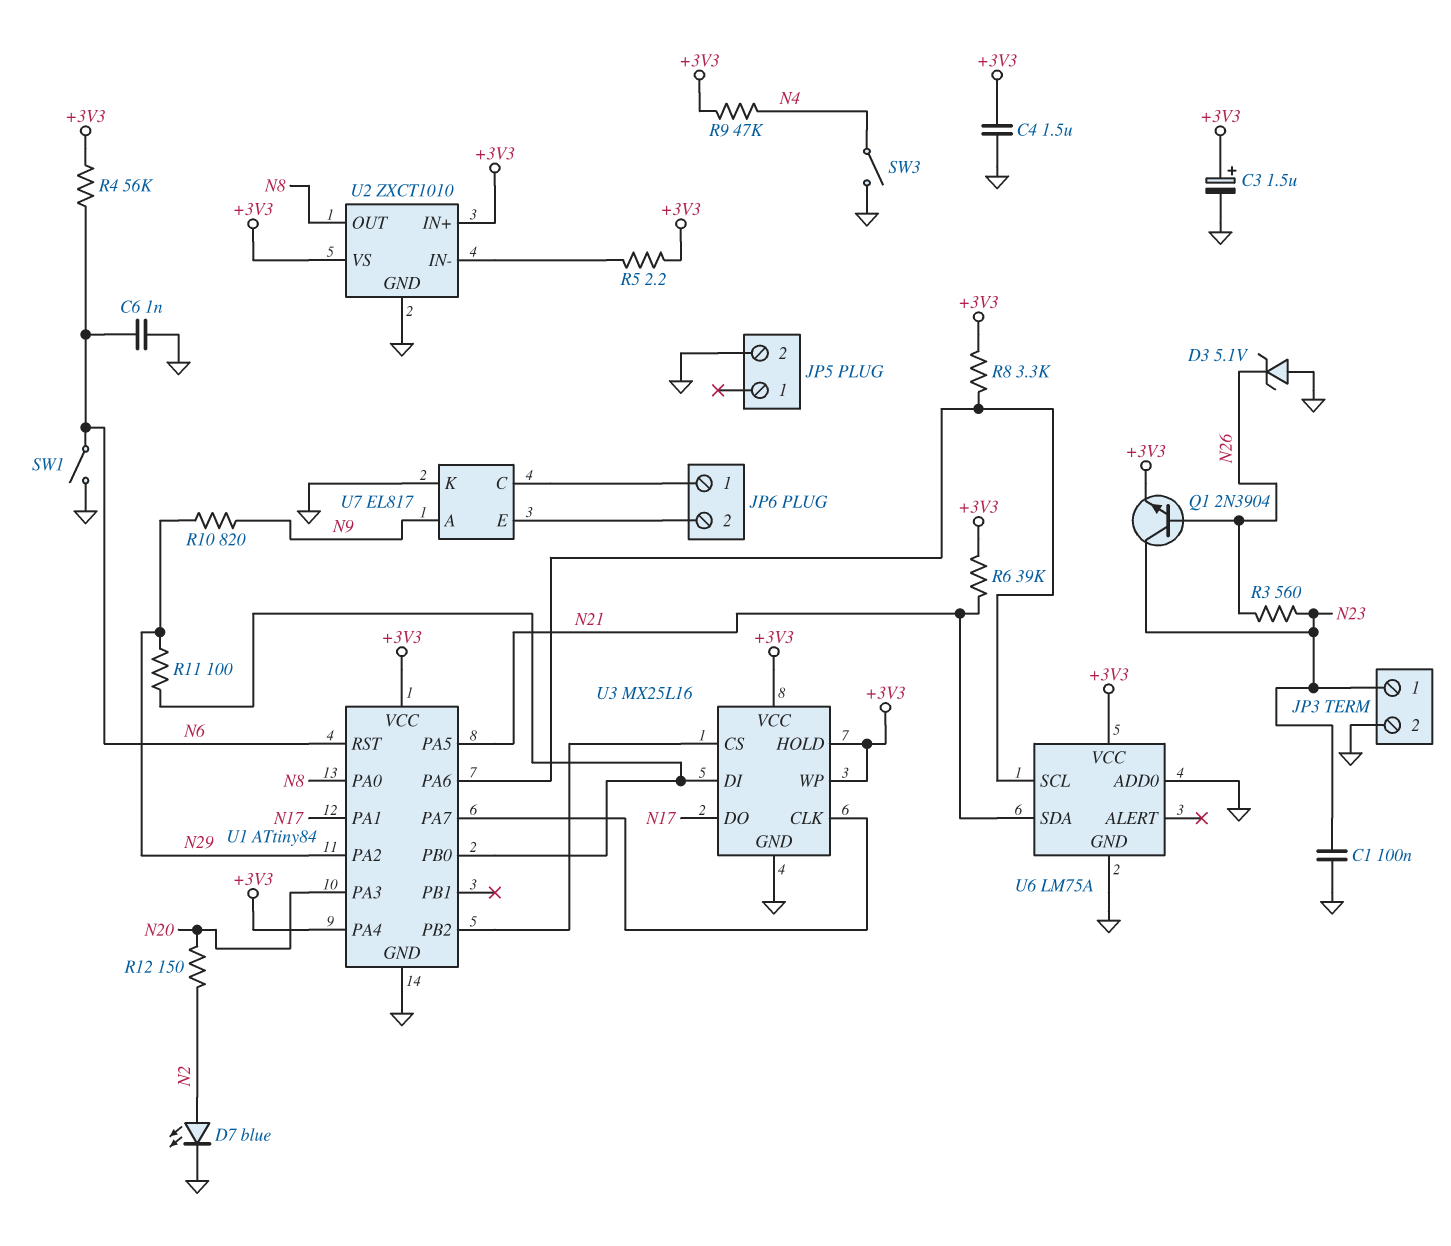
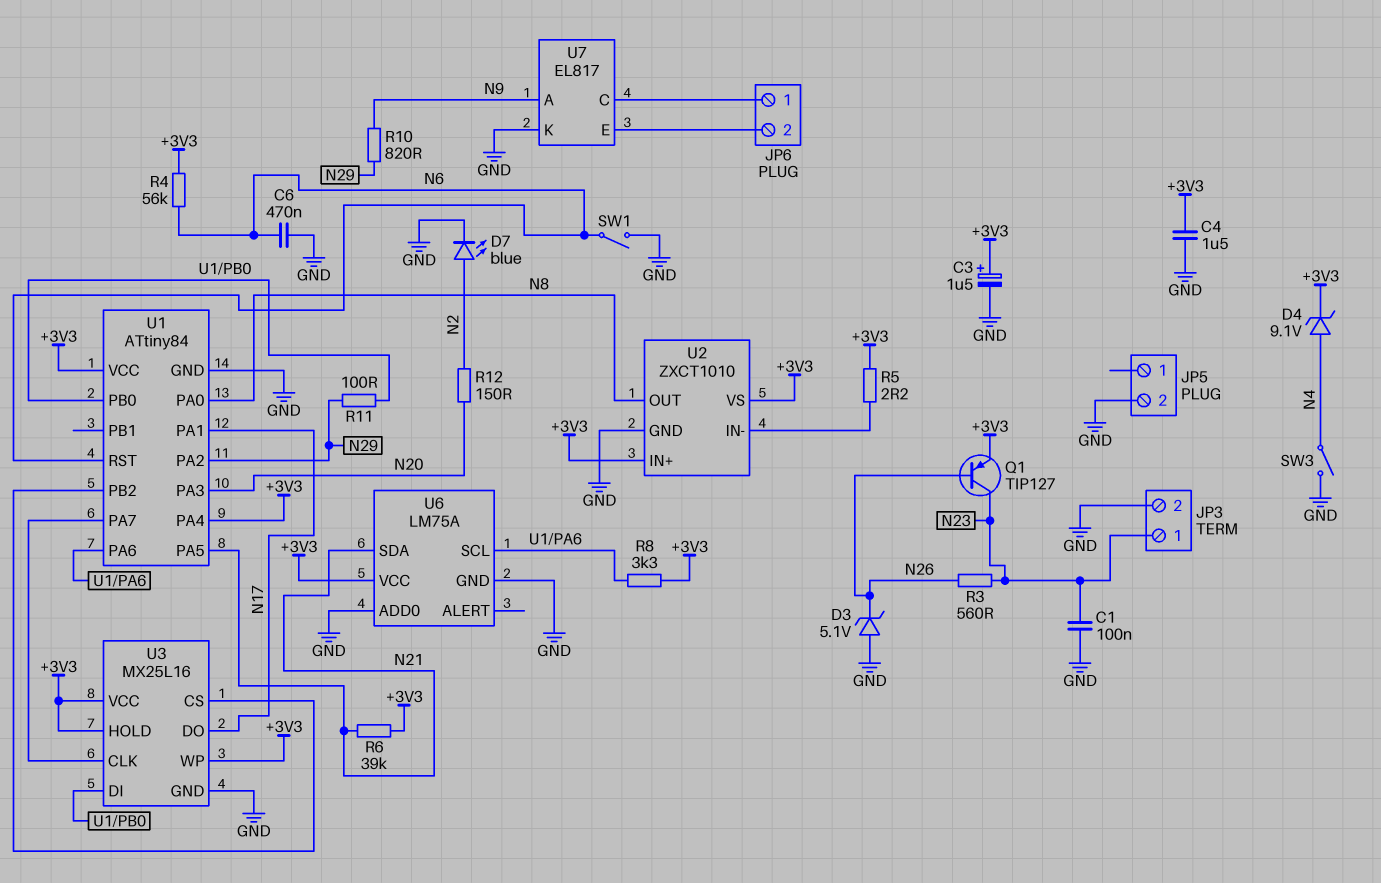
C6: 1nF (GND, N6) -> 470nF (GND, N6)
D4: none -> zener 9.1V (A N4, K +3V3)
Q1: NPN 2N3904 (B N26, C N23, E +3V3) -> PNP TIP127 (B N26, C N23, E +3V3)
R9: 47k (+3V3, N4) -> none

